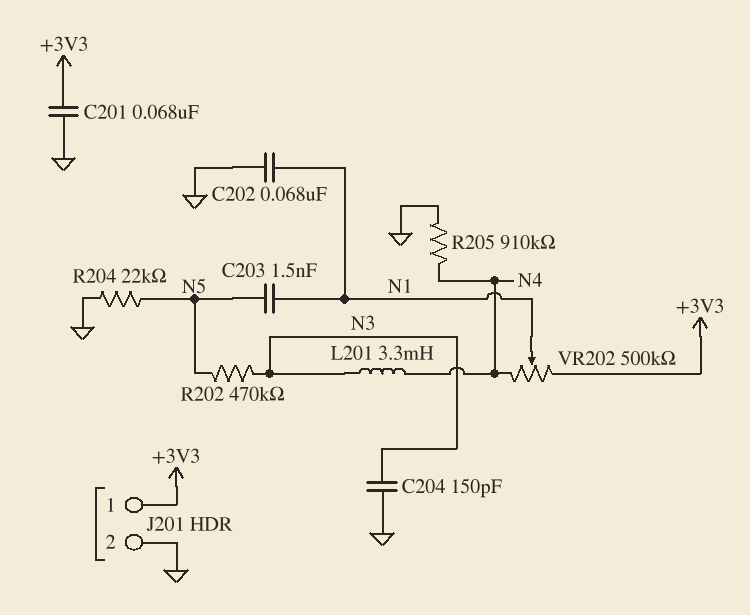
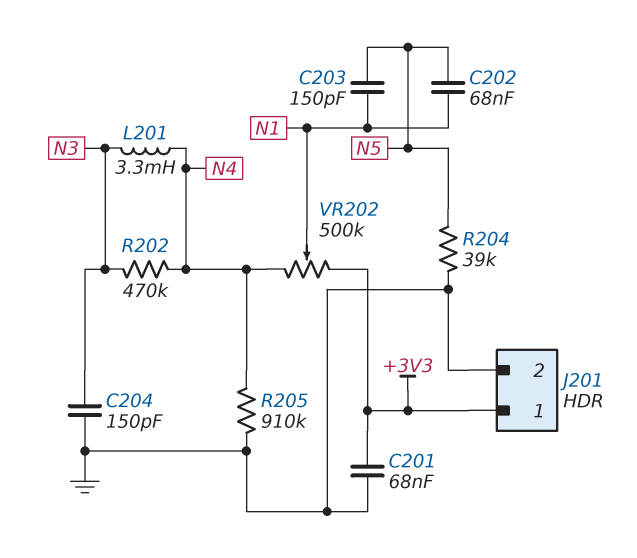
C202: 68nF (GND, N1) -> 68nF (N1, N5)
C203: 1.5nF (N1, N5) -> 150pF (N1, N5)
R202: 470k (N3, N5) -> 470k (N3, N4)
R204: 22k (GND, N5) -> 39k (GND, N5)

